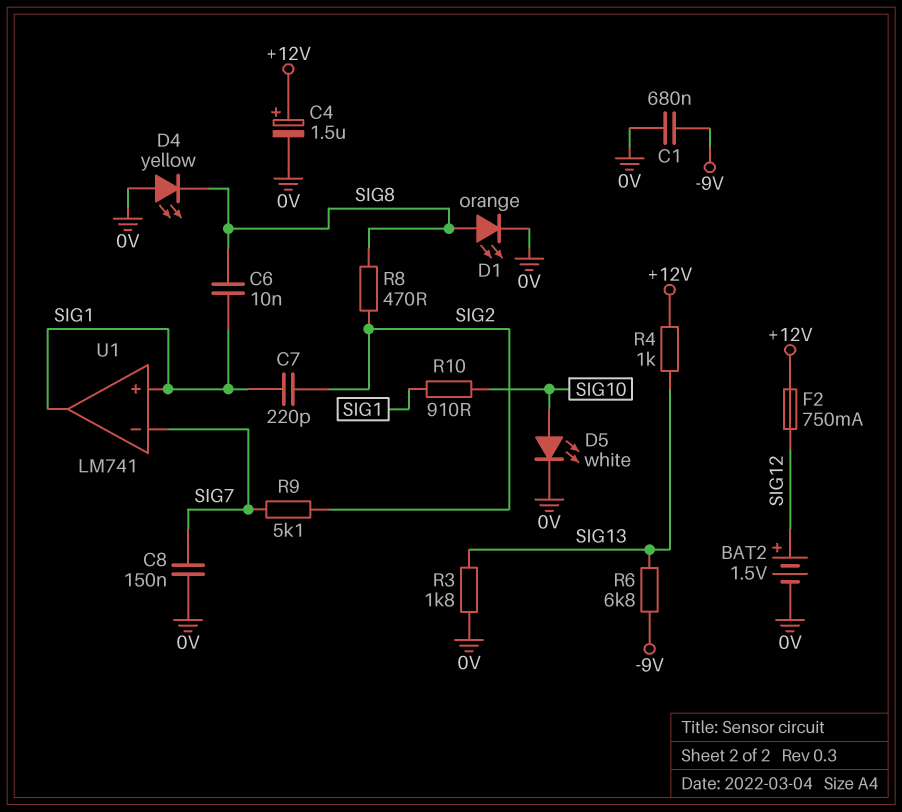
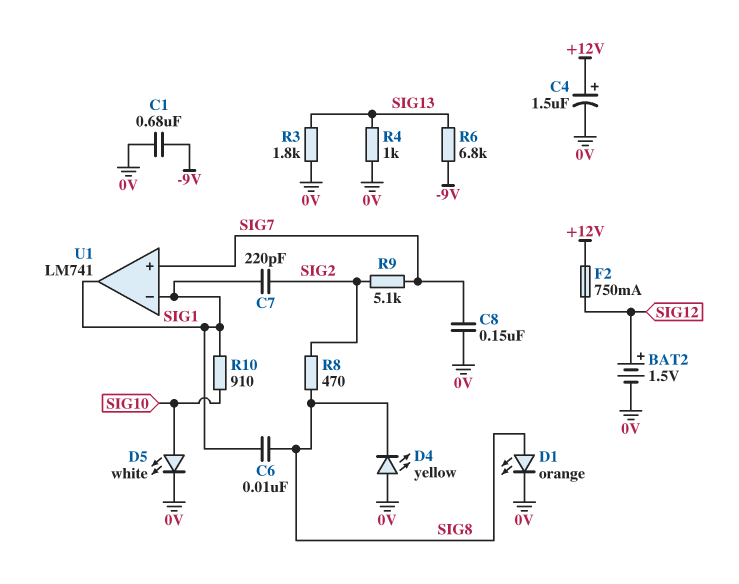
R4: 1k (+12V, SIG13) -> 1k (0V, SIG13)
U1 pin in+: SIG1 -> SIG7
U1 pin in-: SIG7 -> SIG1

